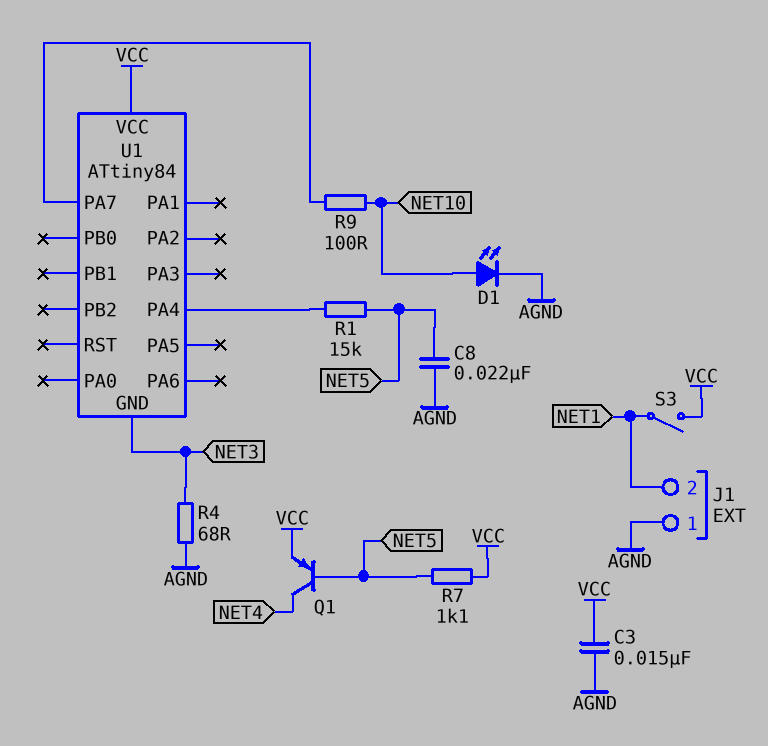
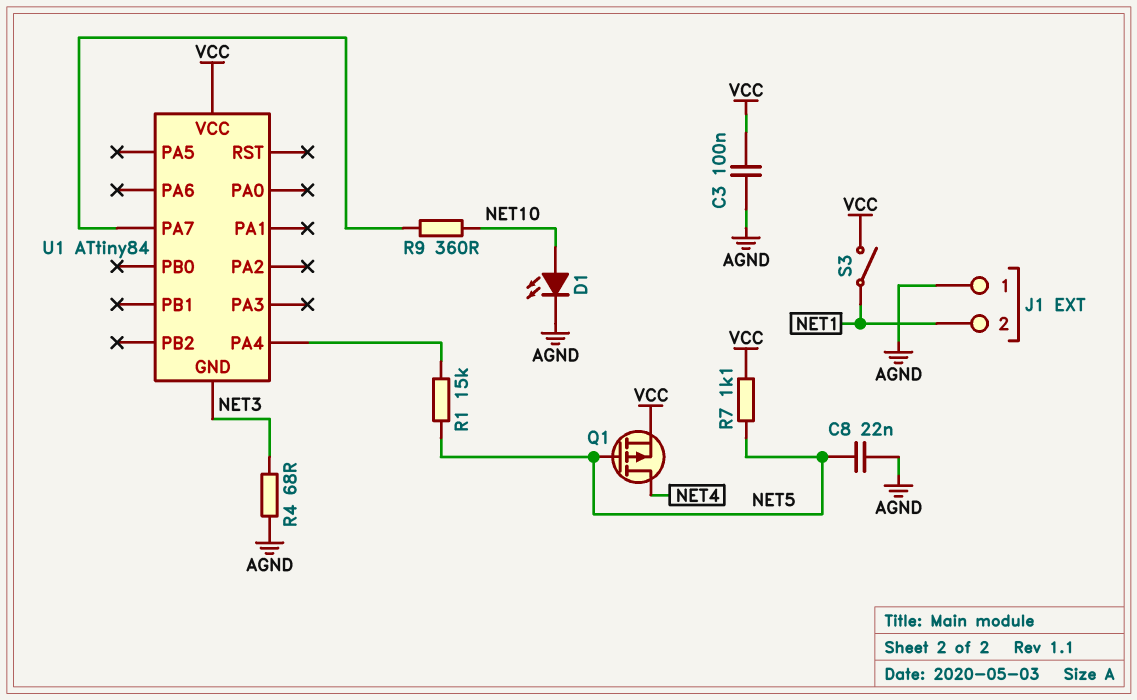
C3: 15nF (AGND, VCC) -> 100nF (AGND, VCC)
Q1: PNP (B NET5, C NET4, E VCC) -> PMOS (G NET5, D NET4, S VCC)
R9: 100 (NET10, U1/PA7) -> 360 (NET10, U1/PA7)

